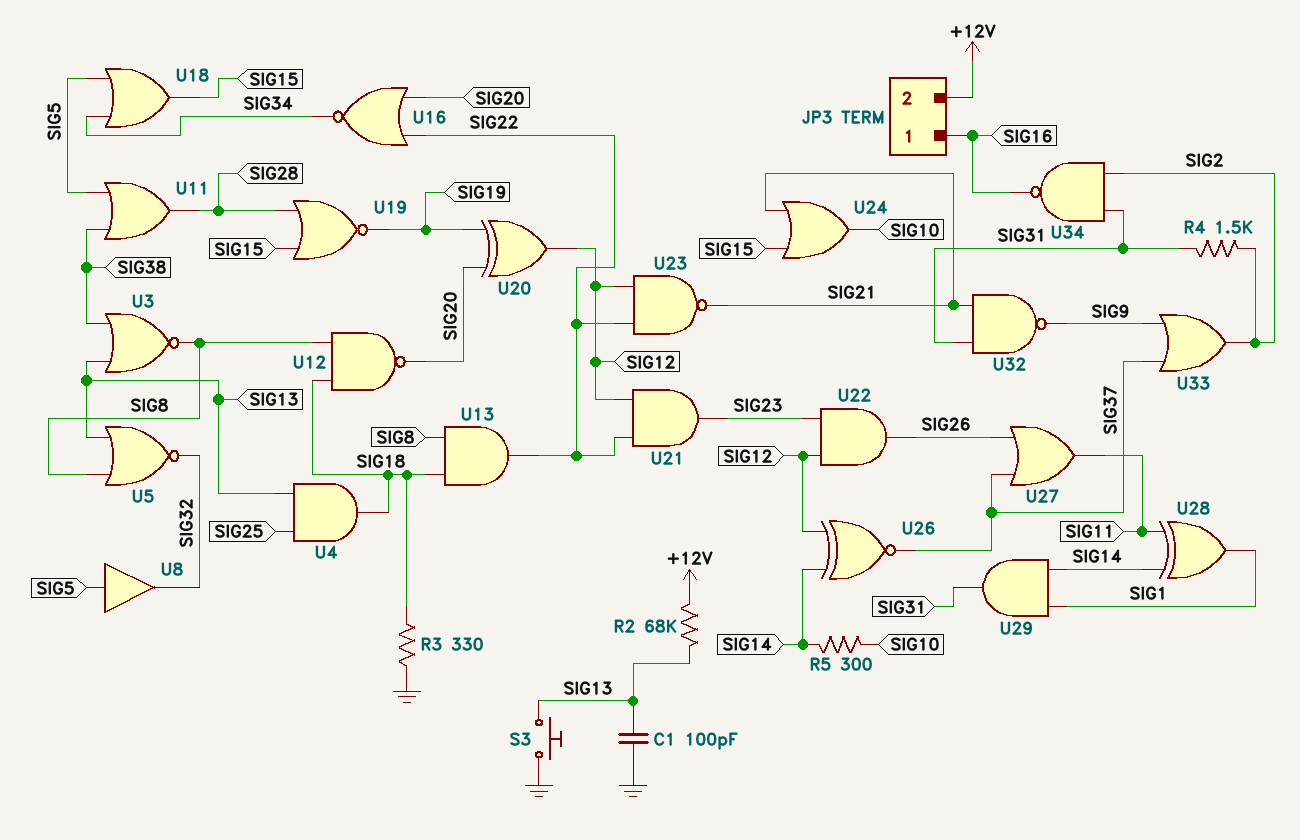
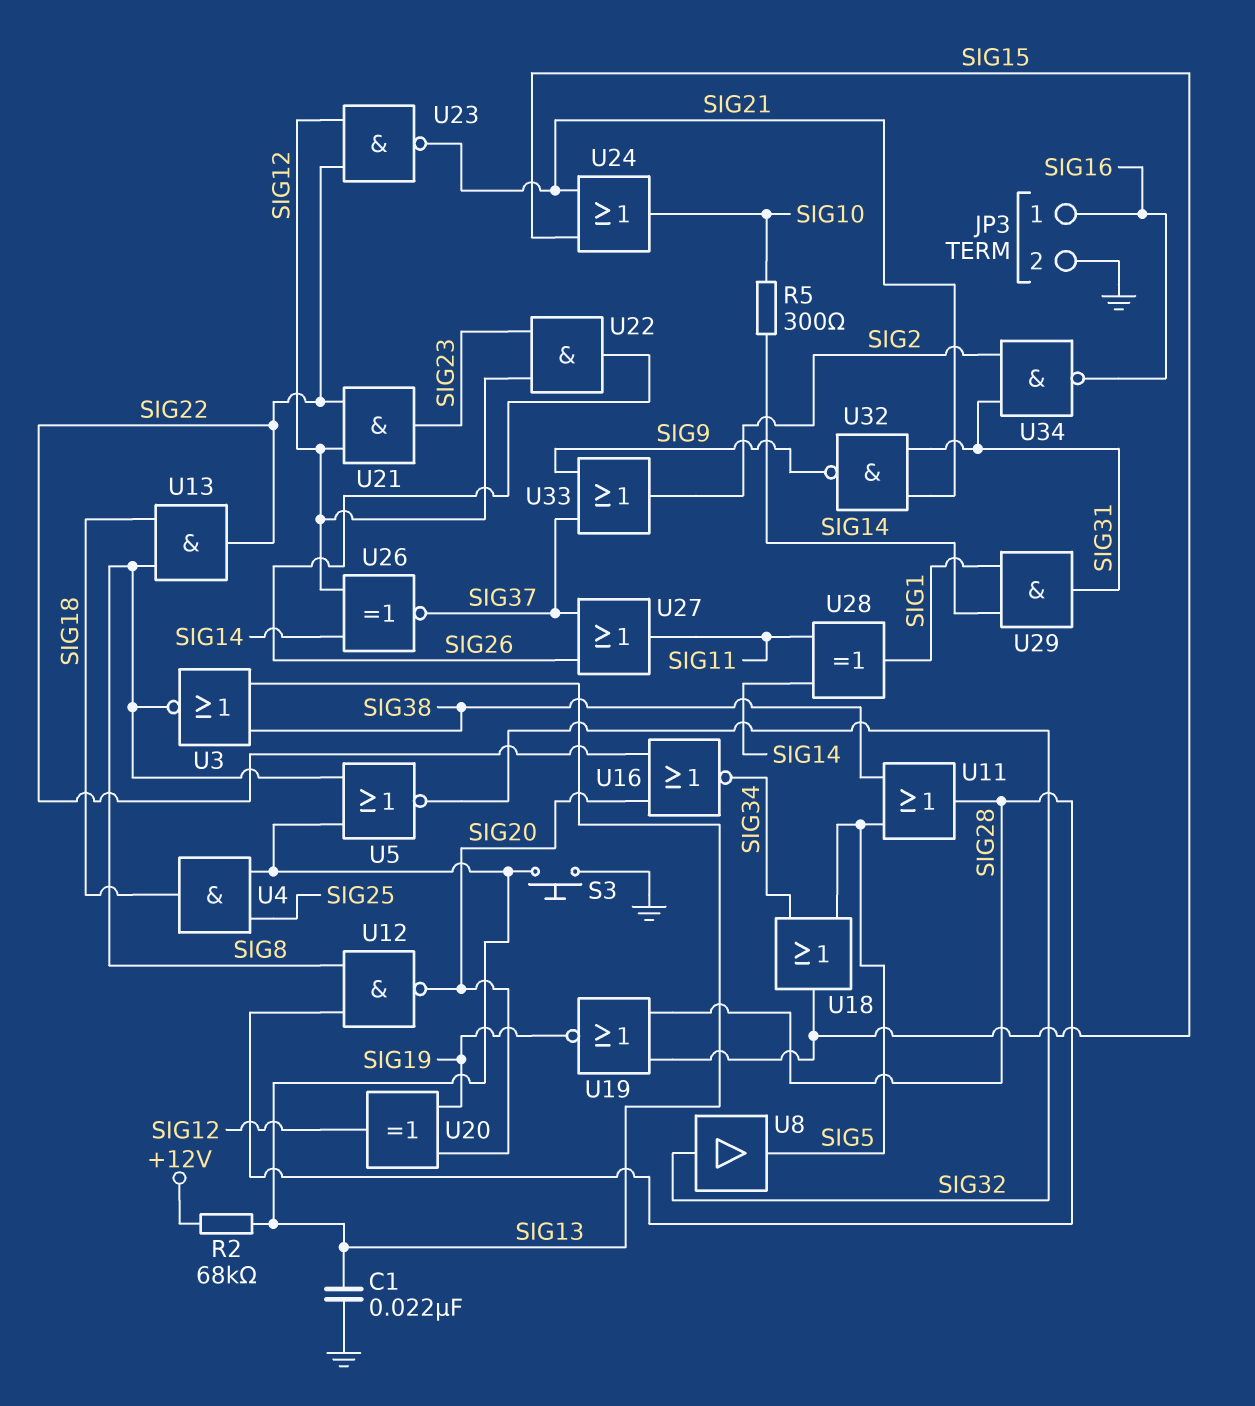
C1: 100pF (GND, SIG13) -> 22nF (GND, SIG13)
JP3 pin 2: +12V -> GND
R3: 330 (GND, SIG18) -> none
R4: 1.5k (SIG2, SIG31) -> none
U8: buffer (in SIG5, out SIG32) -> buffer (in SIG32, out SIG5)
U12: NAND (in SIG8, in SIG18, out SIG20) -> NAND (in SIG8, in SIG28, out SIG20)

